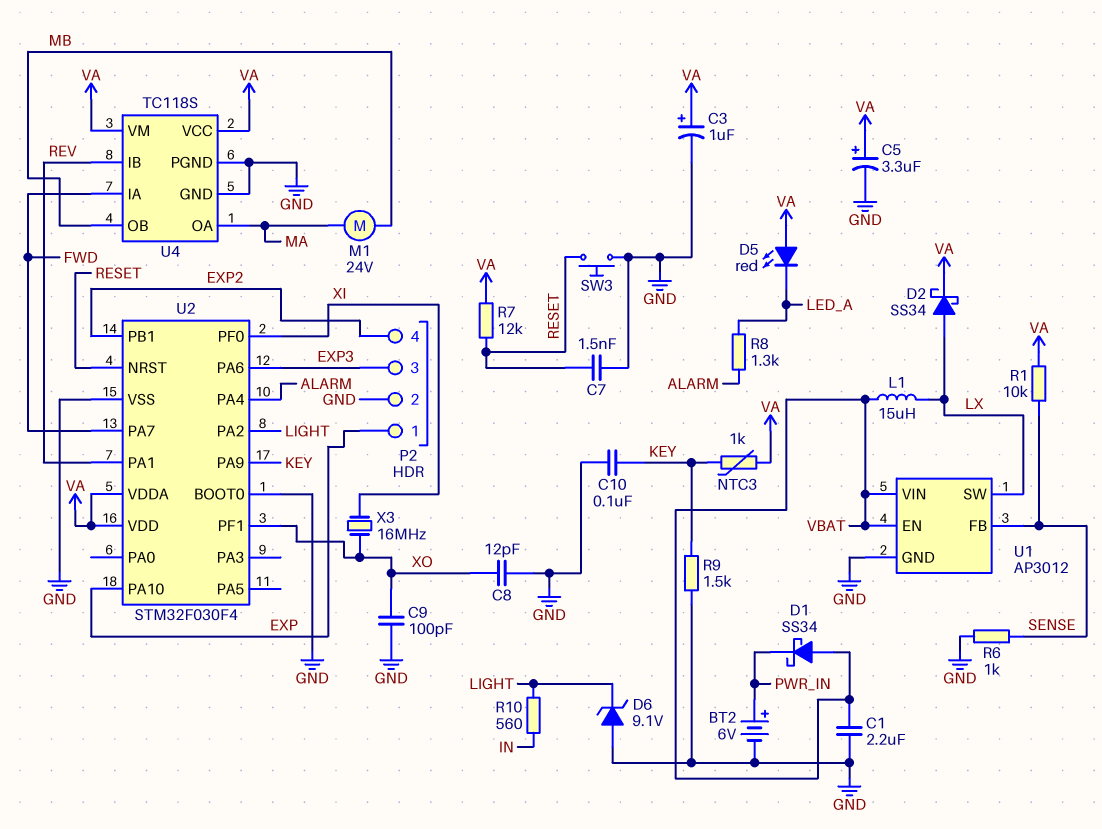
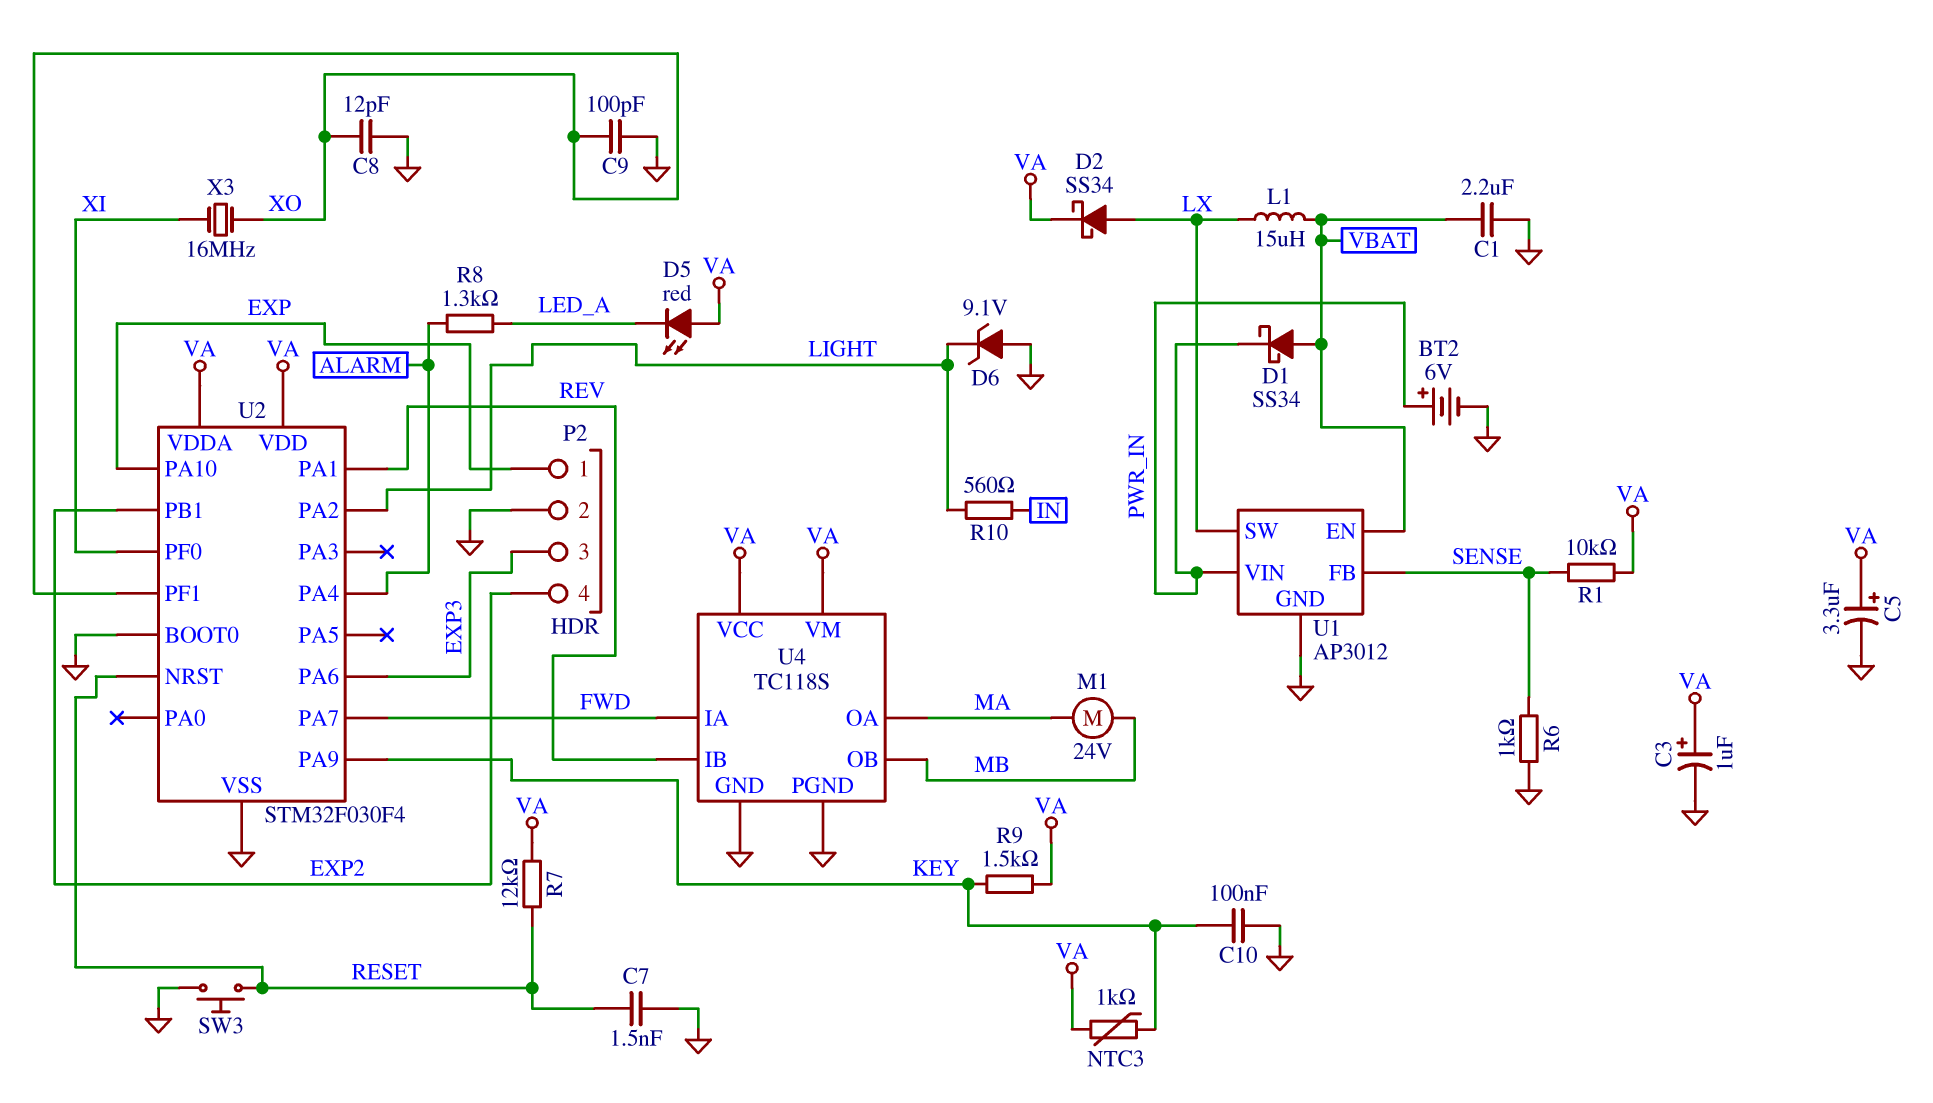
R9: 1.5k (GND, KEY) -> 1.5k (KEY, VA)
U1 pin VIN: VBAT -> PWR_IN

